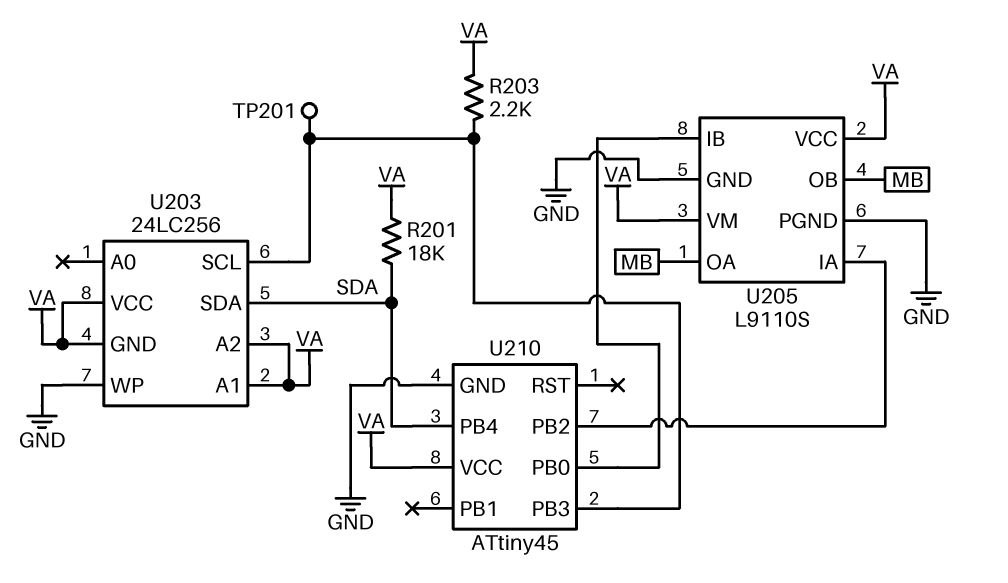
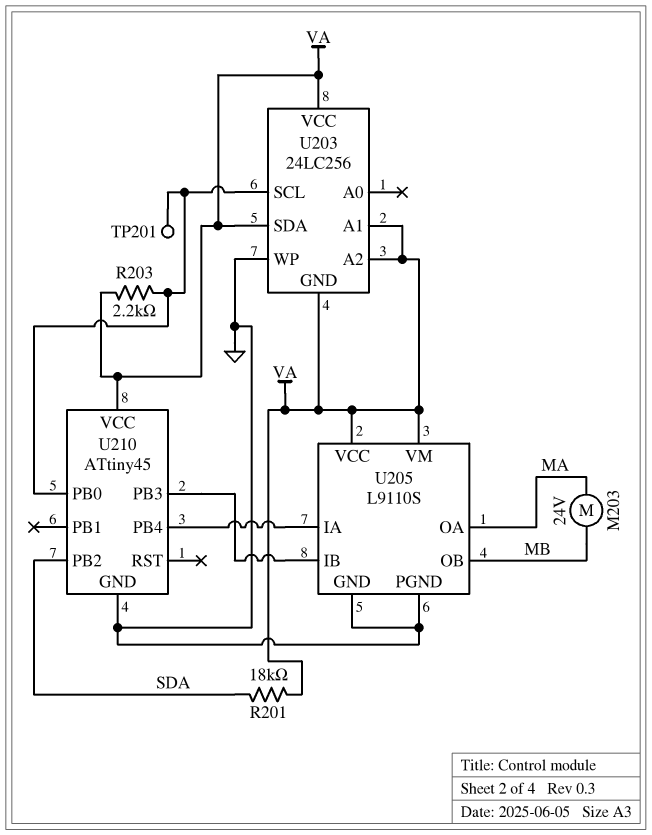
M203: none -> motor 24V (MA, MB)
U203 pin SDA: SDA -> VA
U205 pin OA: MB -> MA
U210 pin PB0: U205/IB -> U203/SCL
U210 pin PB2: U205/IA -> SDA
U210 pin PB3: U203/SCL -> U205/IB
U210 pin PB4: SDA -> U205/IA

